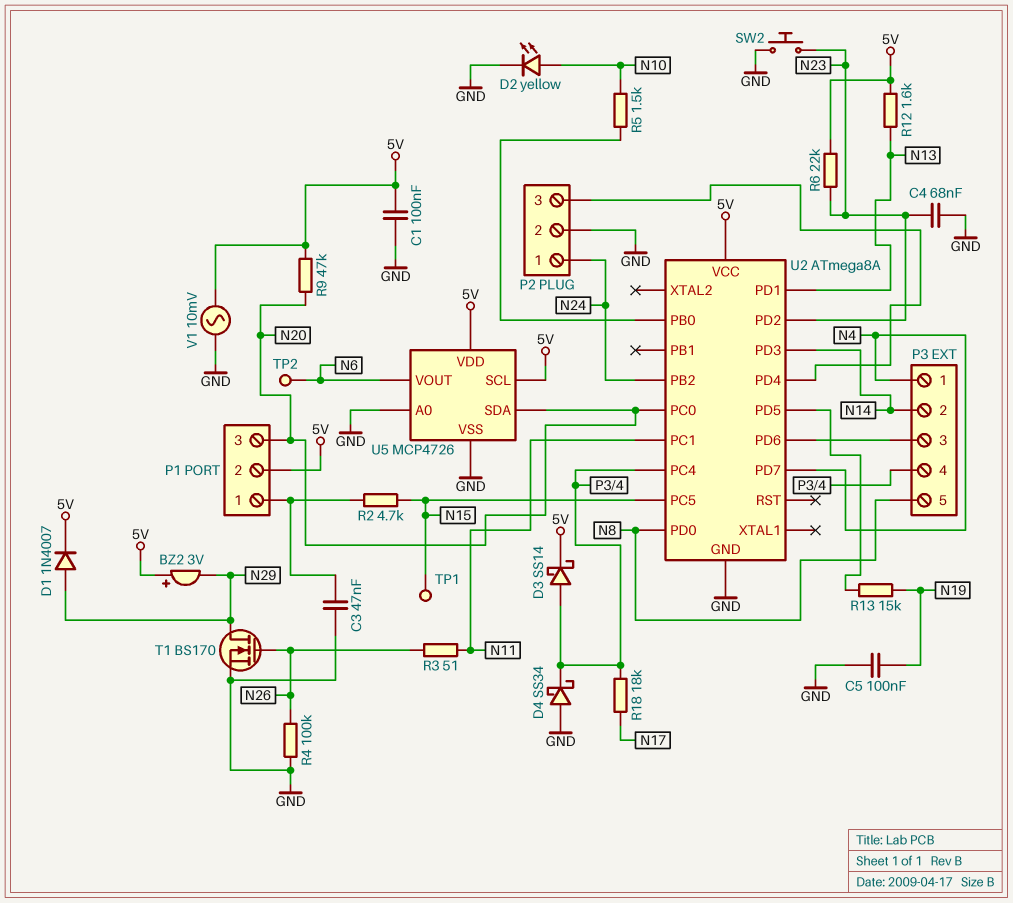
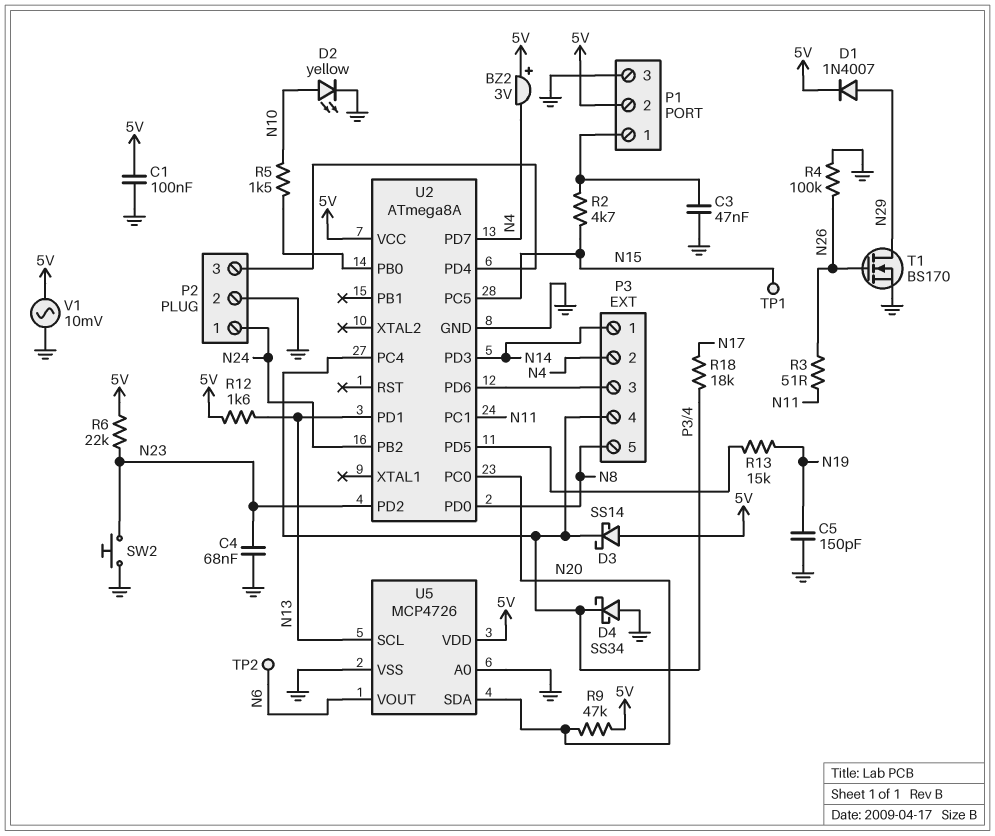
BZ2: buzzer 3V (plus 5V, minus N29) -> buzzer 3V (plus 5V, minus N4)
C5: 100nF (GND, N19) -> 150pF (GND, N19)
D3: schottky SS14 (A P3/4, K 5V) -> schottky SS14 (A 5V, K P3/4)
P1 pin 3: N20 -> GND
P3 pin 1: N4 -> N14
P3 pin 2: N14 -> N4
U5 pin SCL: 5V -> N13

